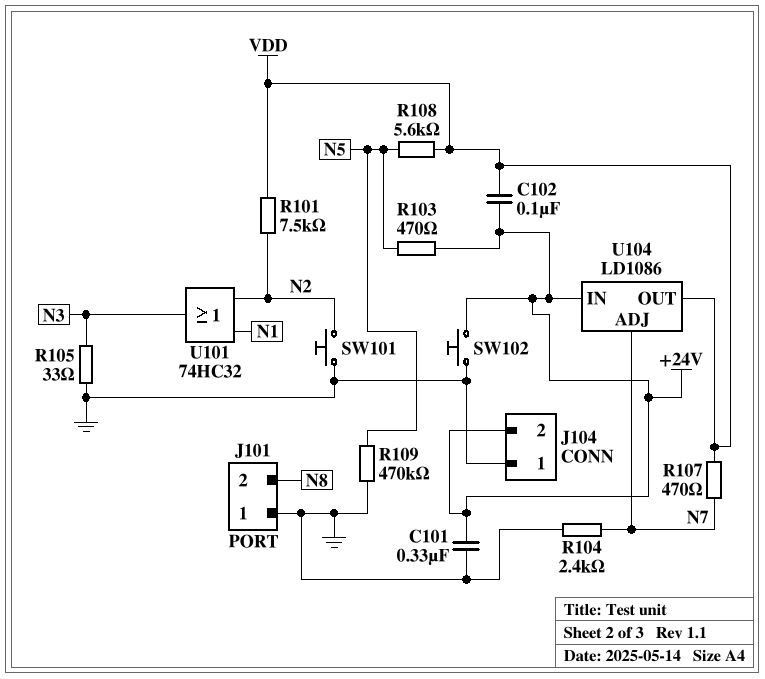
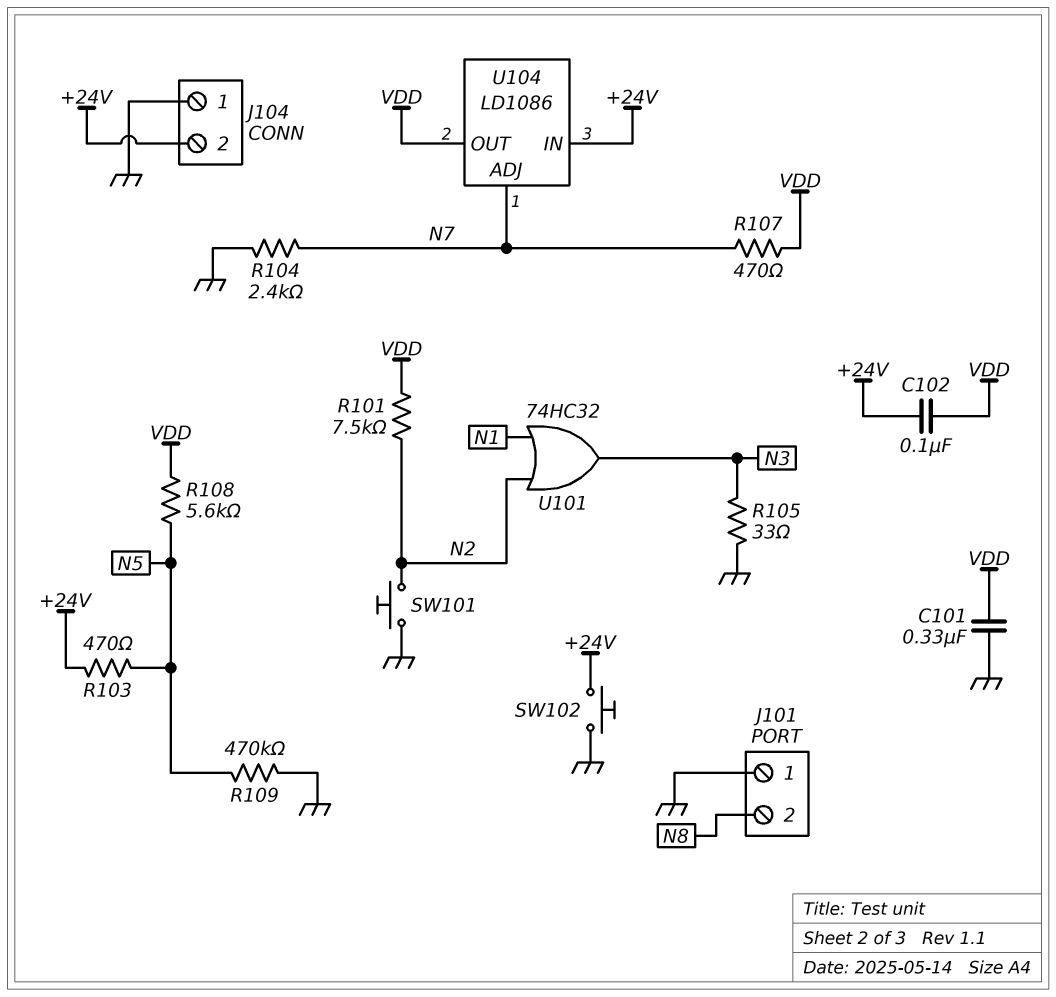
C101: 330nF (+24V, GND) -> 330nF (GND, VDD)

